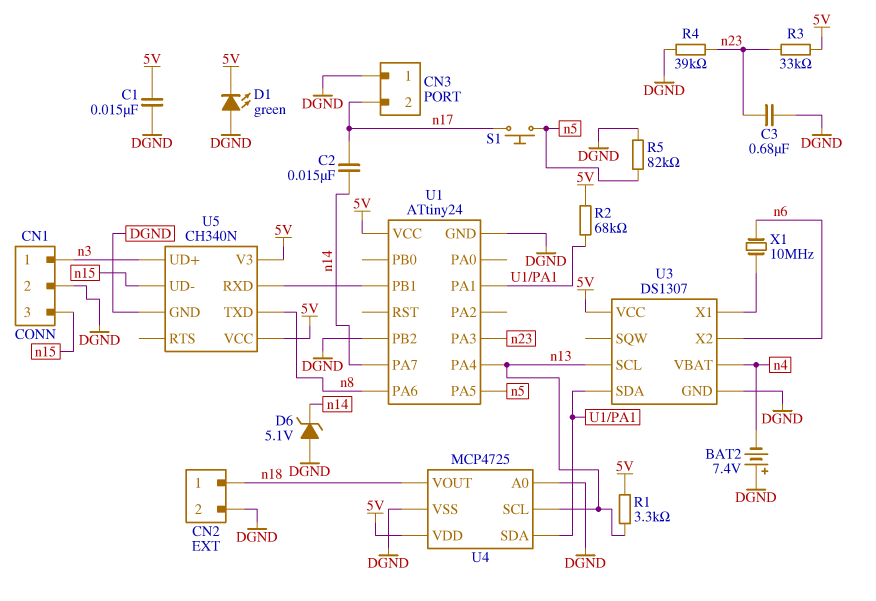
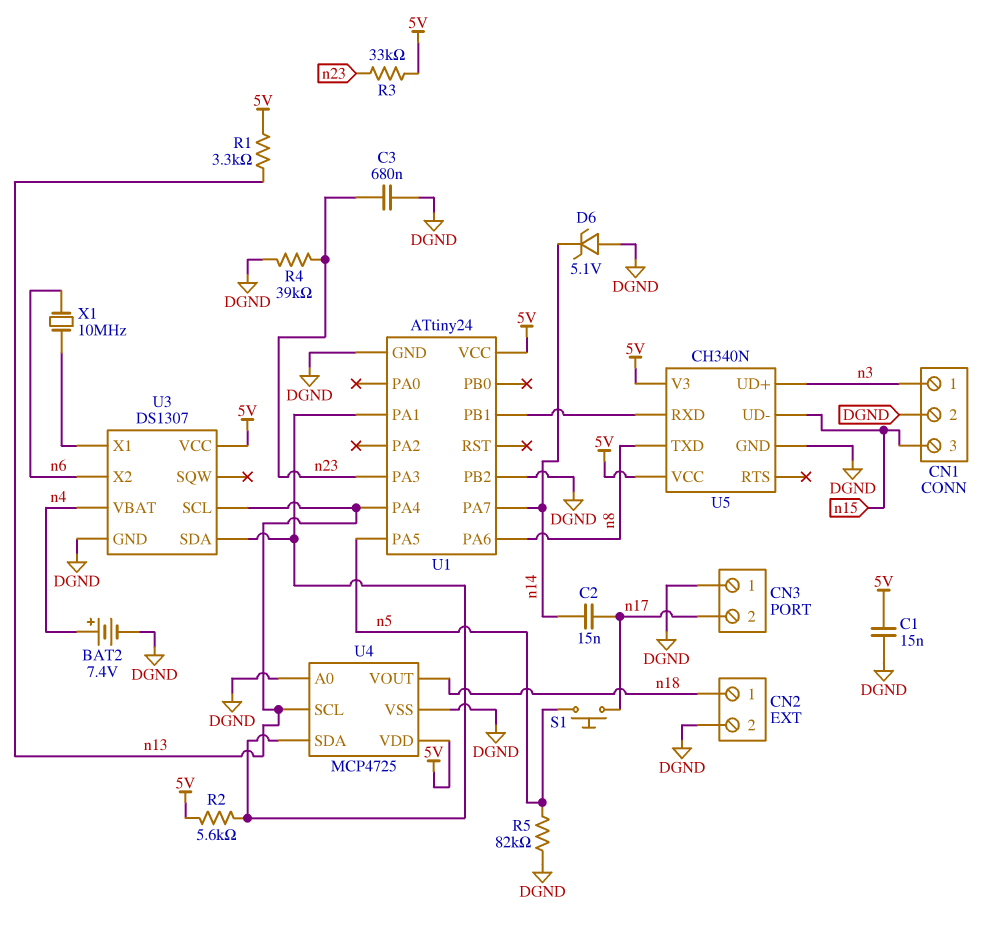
BAT2: 7.4V (plus DGND, minus n4) -> 7.4V (plus n4, minus DGND)
D1: LED green (A DGND, K 5V) -> none
R2: 68k (5V, U1/PA1) -> 5.6k (5V, U1/PA1)

